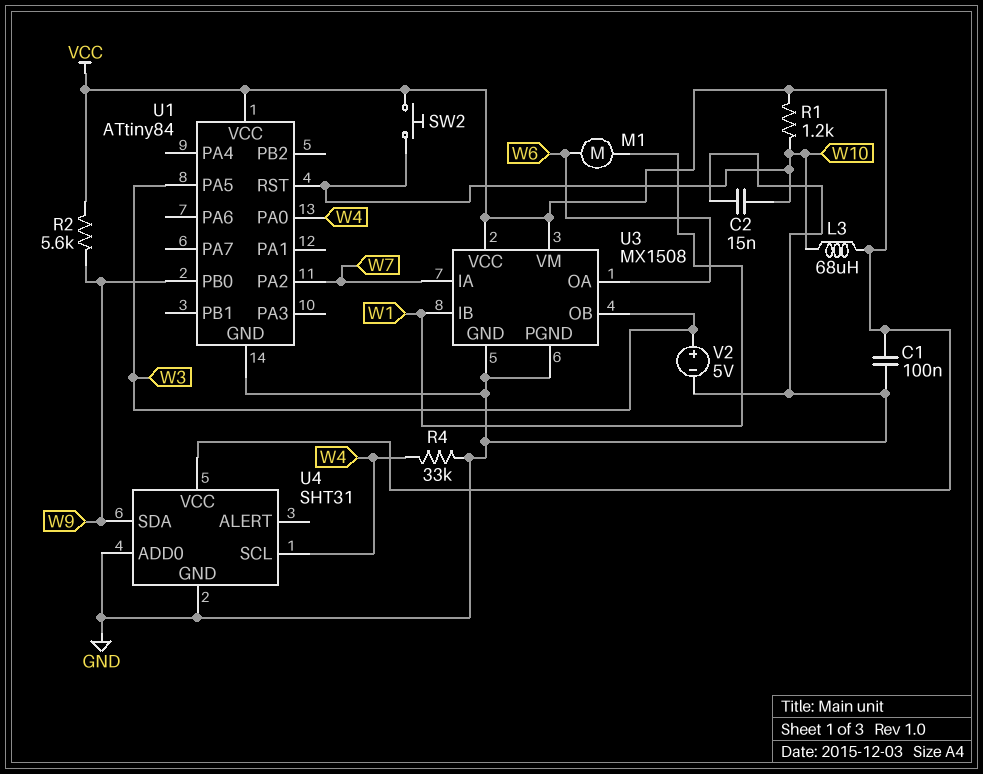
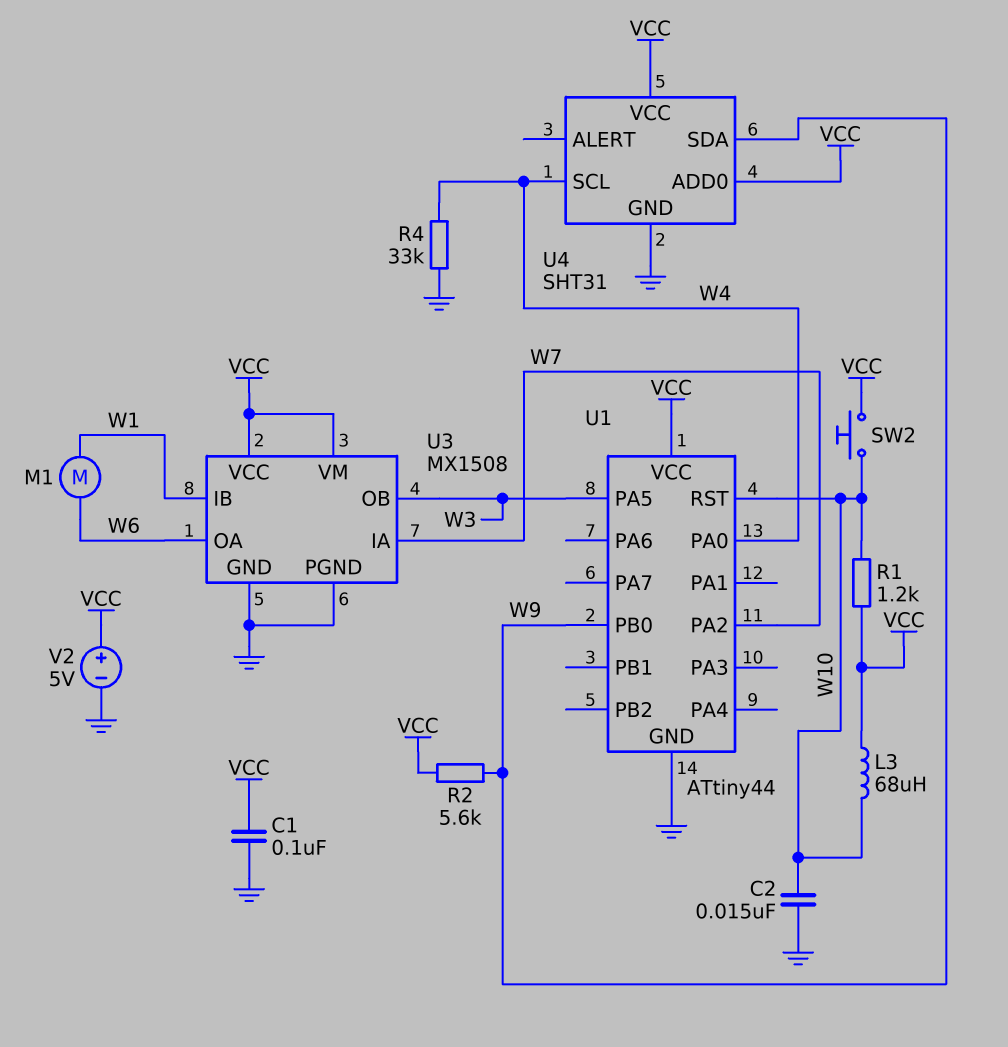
U1: ATtiny84 -> ATtiny44
U4 pin ADD0: GND -> VCC
V2: 5V (plus W3, minus GND) -> 5V (plus VCC, minus GND)

